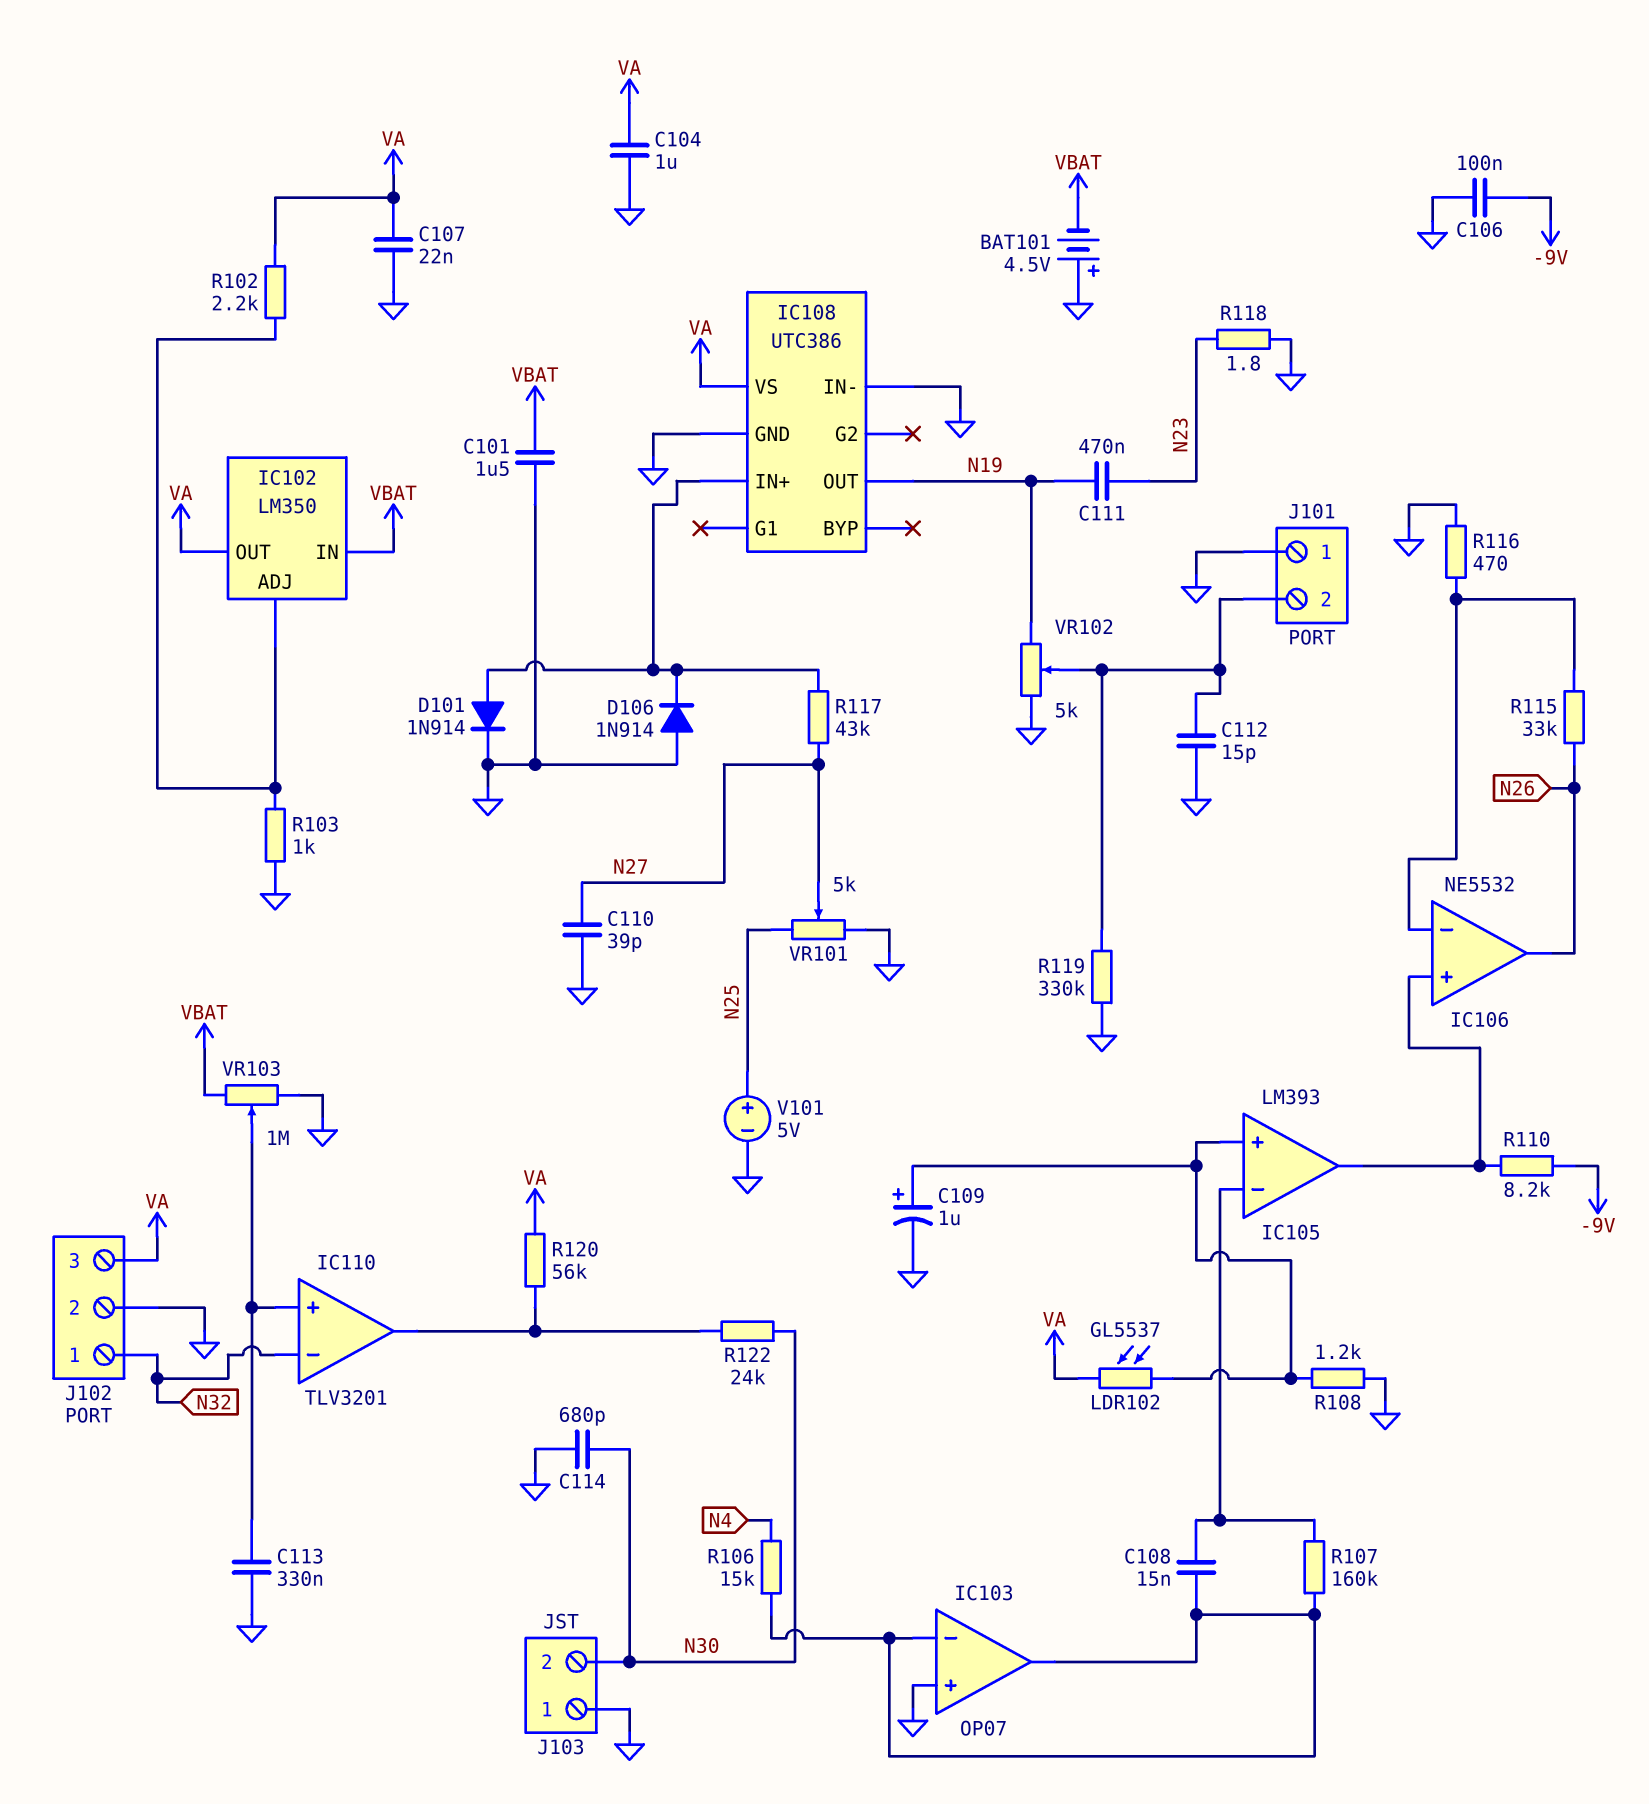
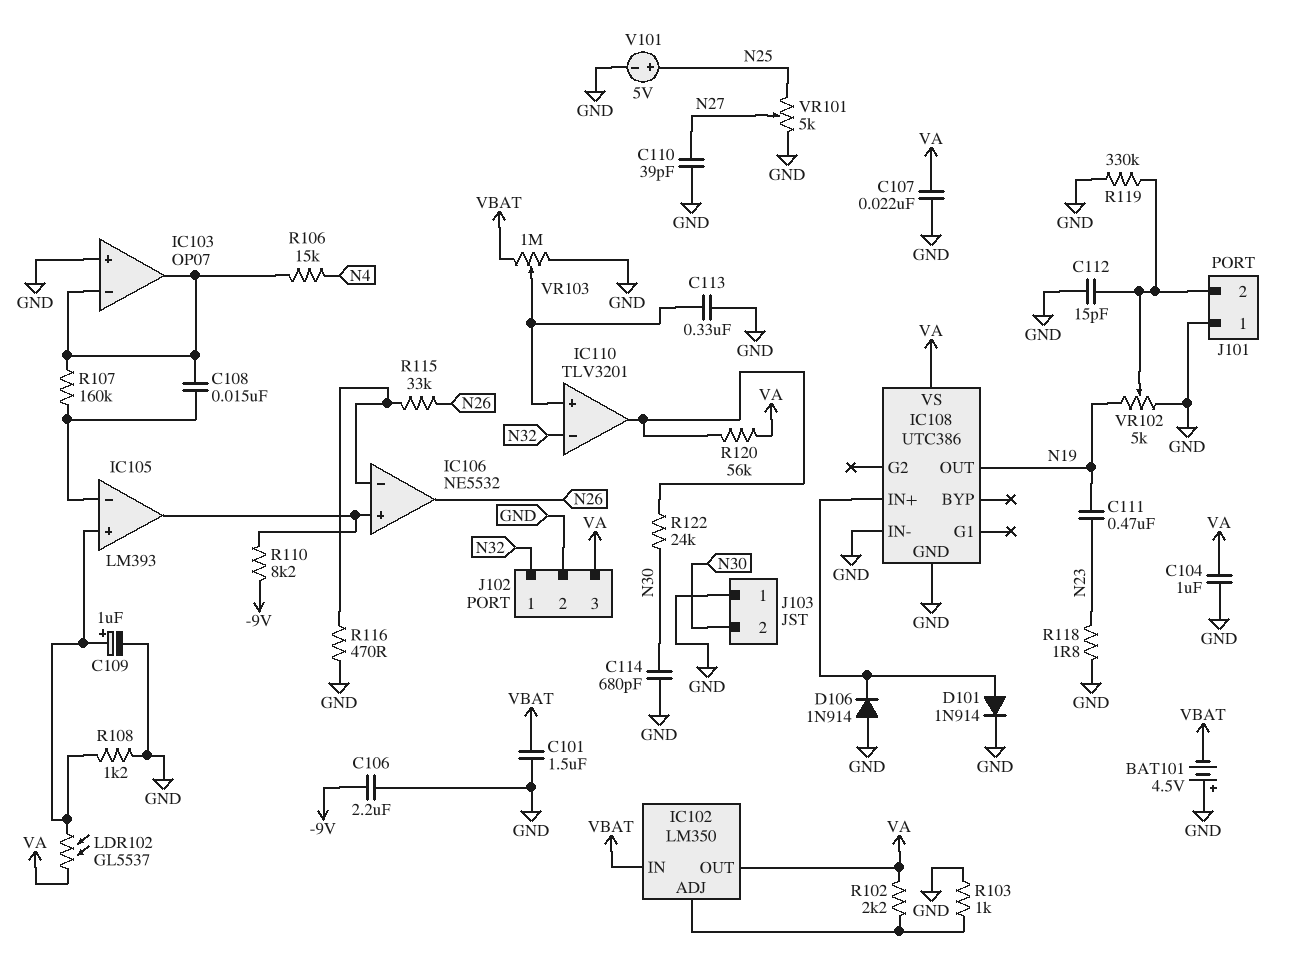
C106: 100nF (-9V, GND) -> 2.2uF (-9V, GND)
R117: 43k (IC108/IN+, N27) -> none

